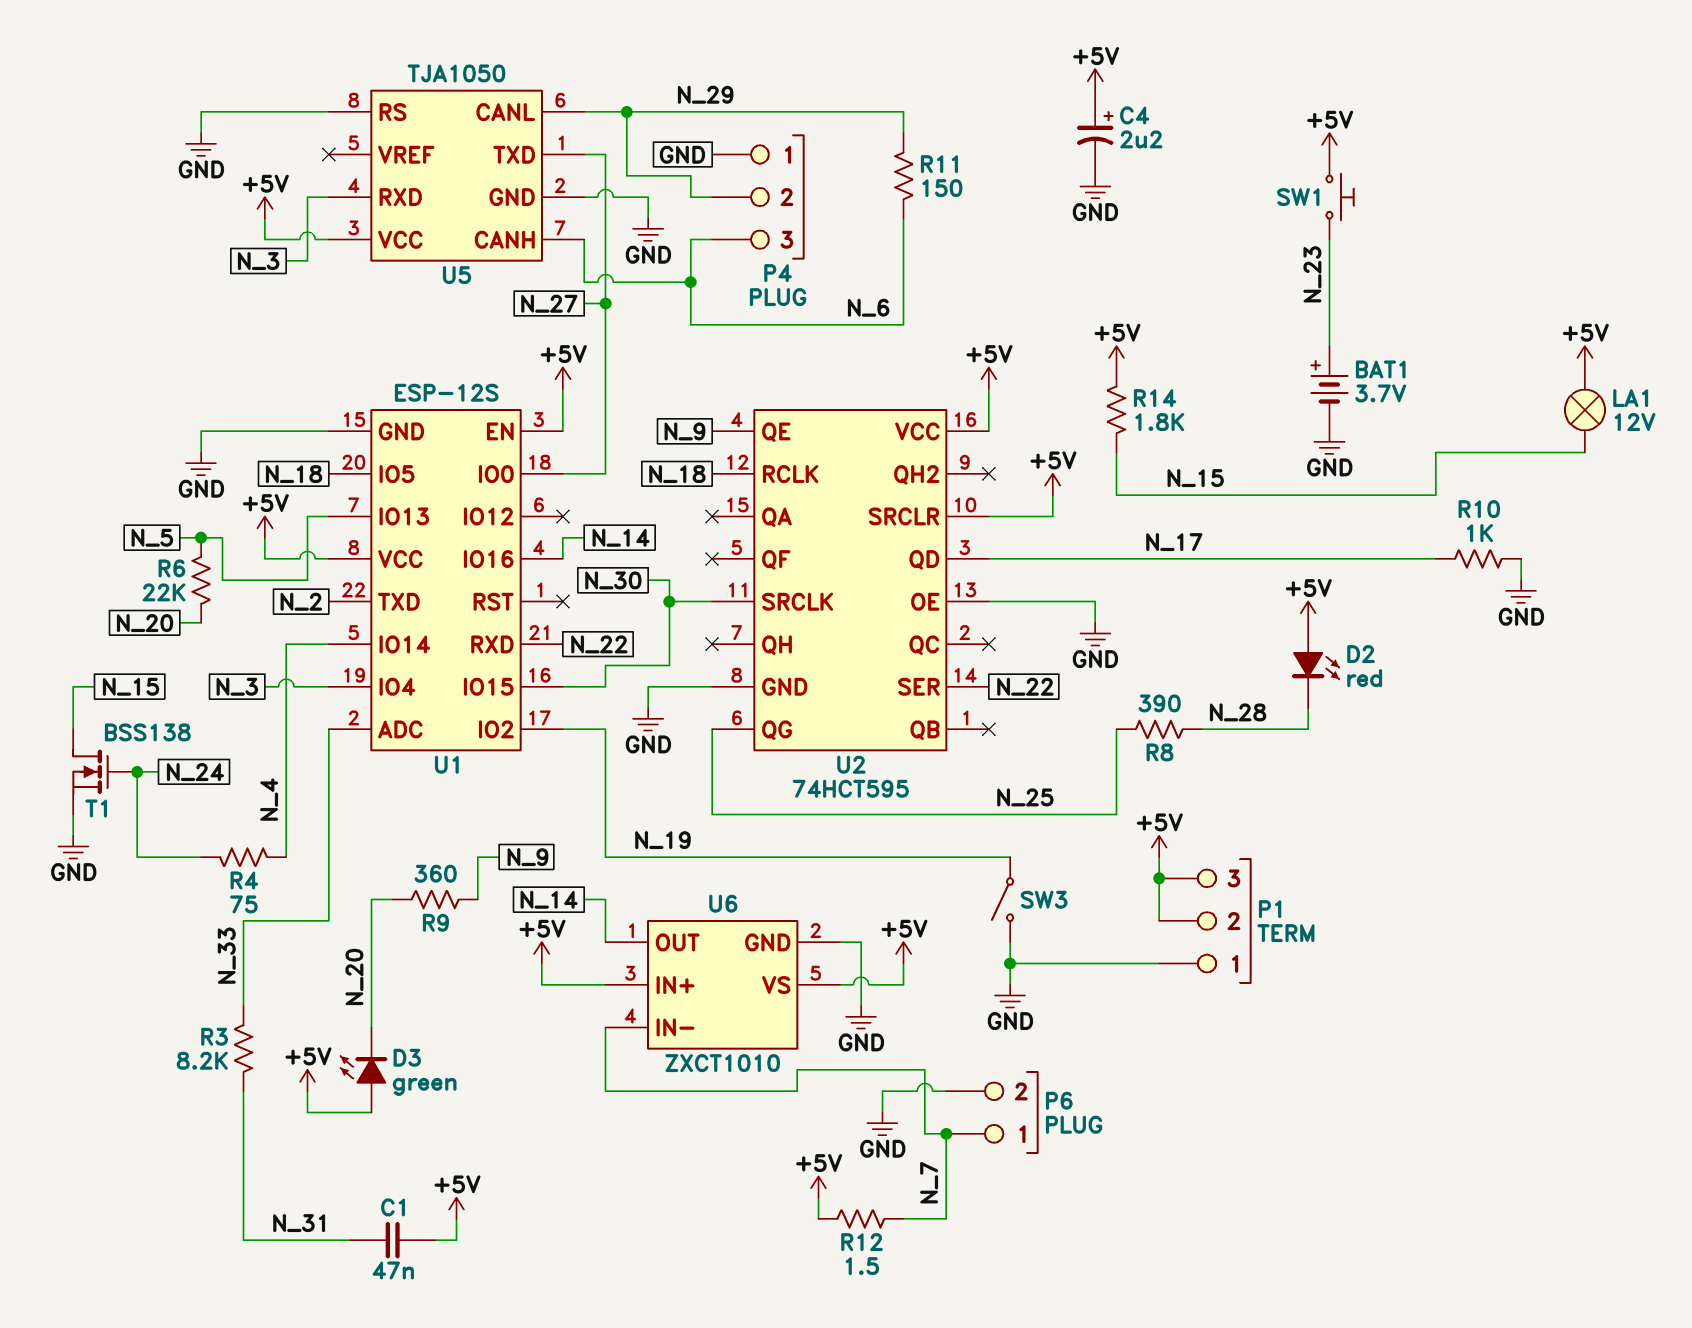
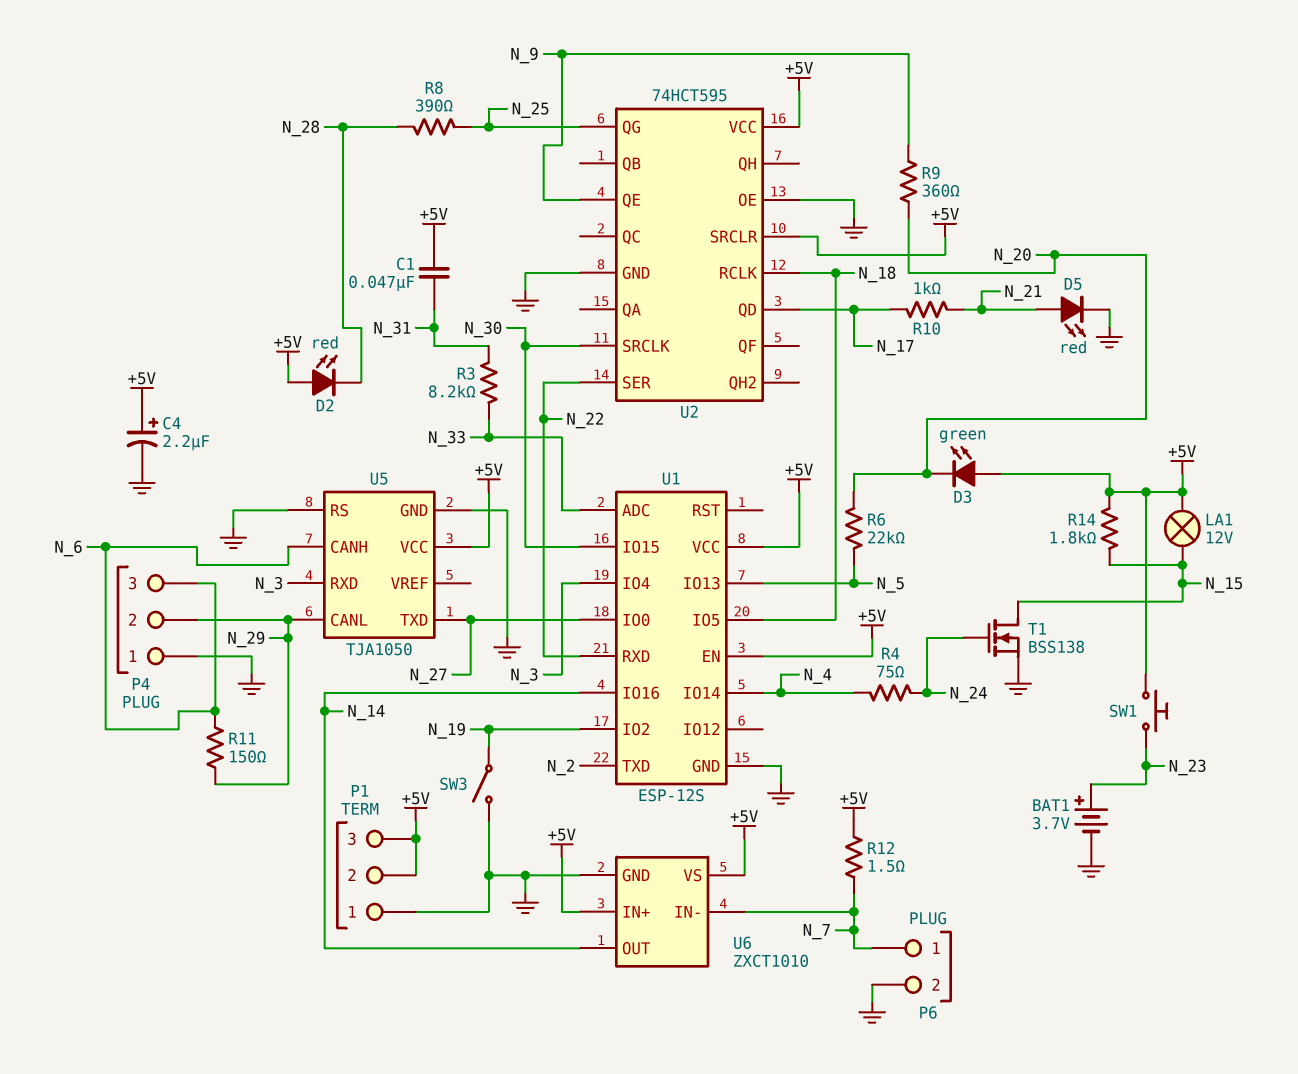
D5: none -> LED red (A N_21, K GND)
R10: 1k (GND, N_17) -> 1k (N_17, N_21)

